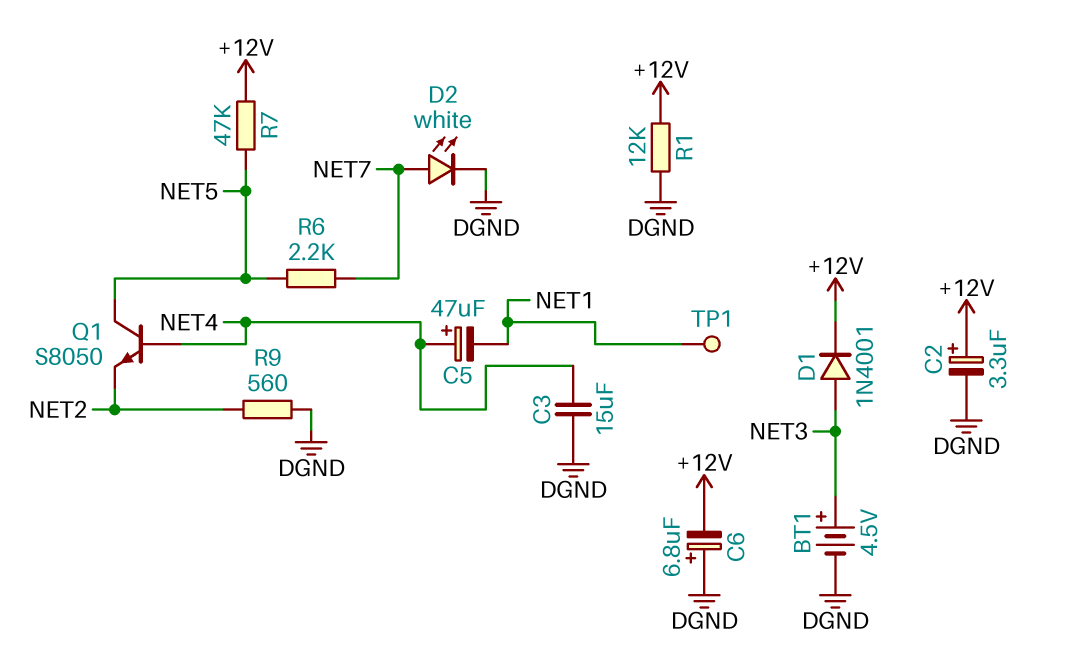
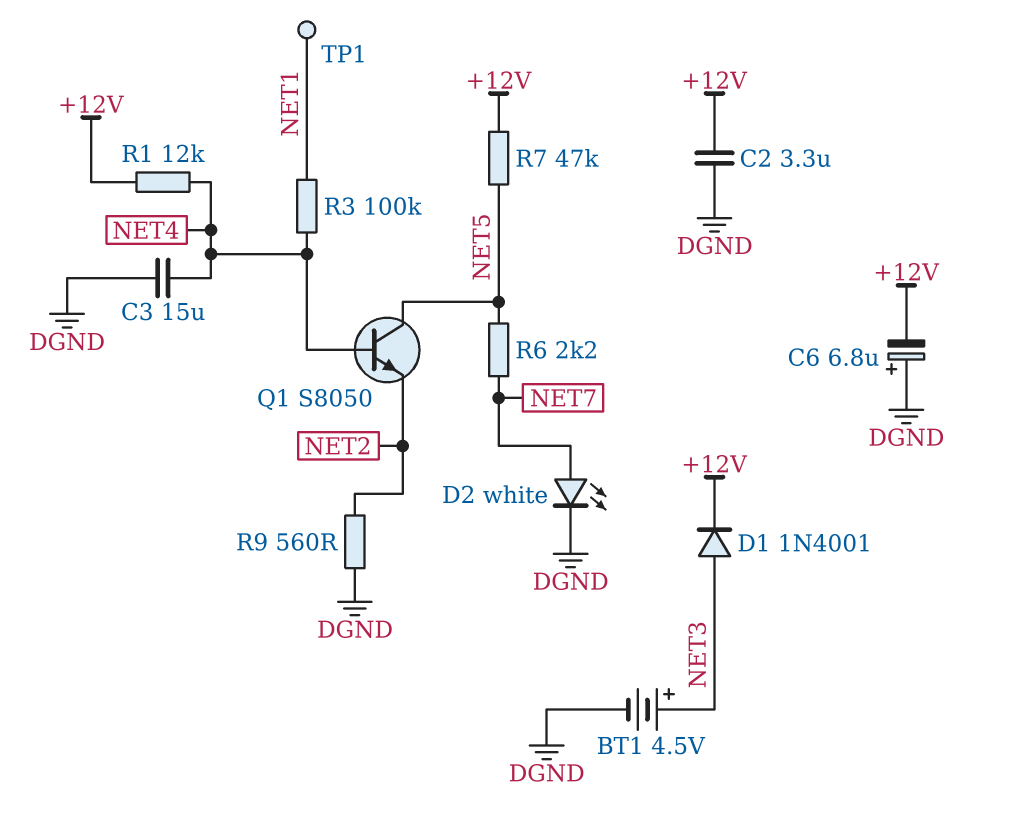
C2: 3.3uF (plus +12V, minus DGND) -> 3.3uF (+12V, DGND)
C5: 47uF (plus NET4, minus NET1) -> none
R1: 12k (+12V, DGND) -> 12k (+12V, NET4)
R3: none -> 100k (NET1, NET4)

